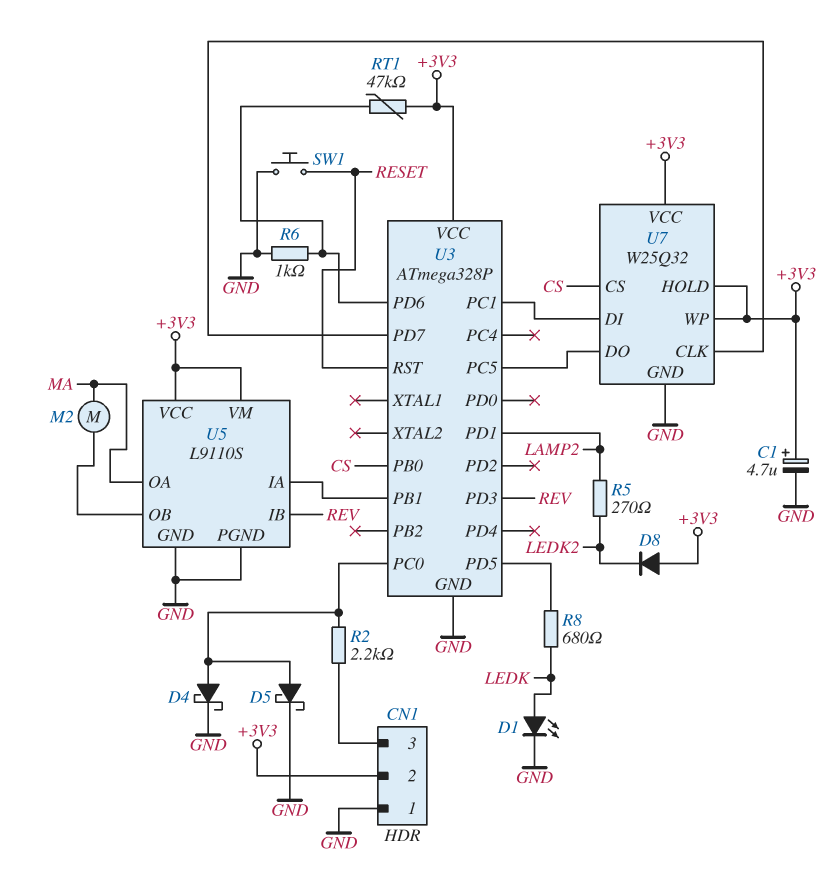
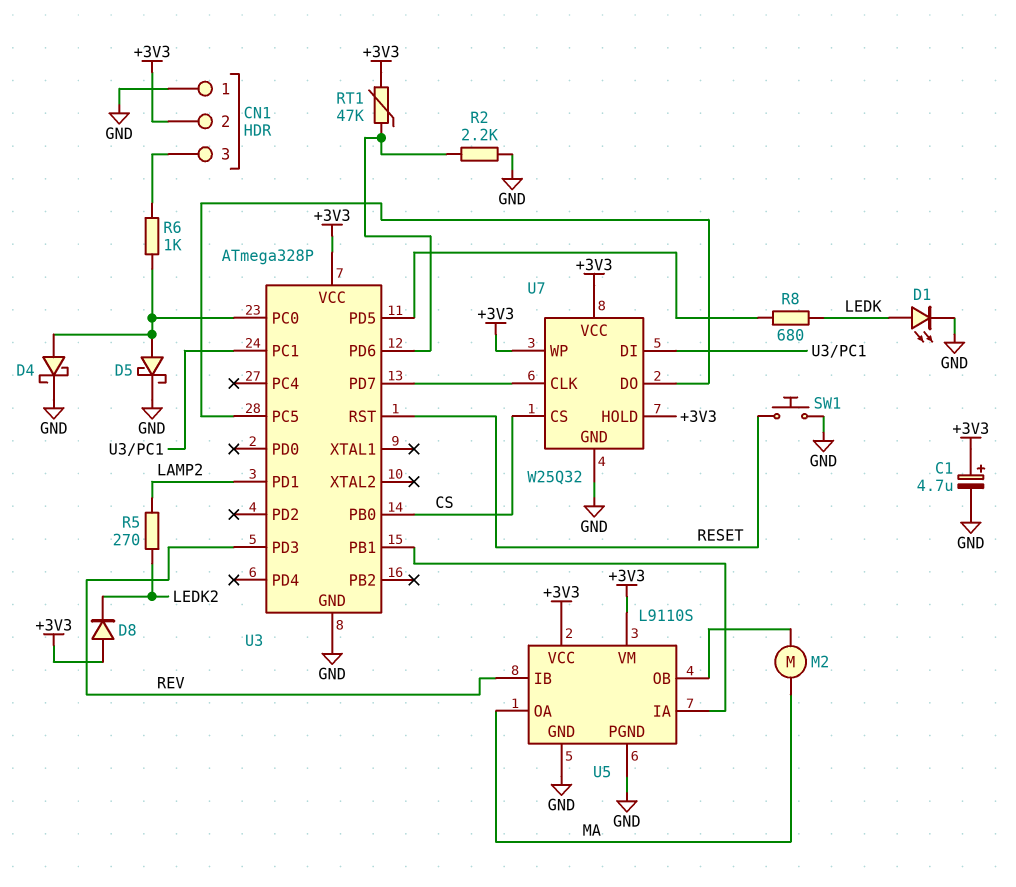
R2: 2.2k (CN1/3, U3/PC0) -> 2.2k (GND, U3/PD6)
R6: 1k (GND, U3/PD6) -> 1k (CN1/3, U3/PC0)

